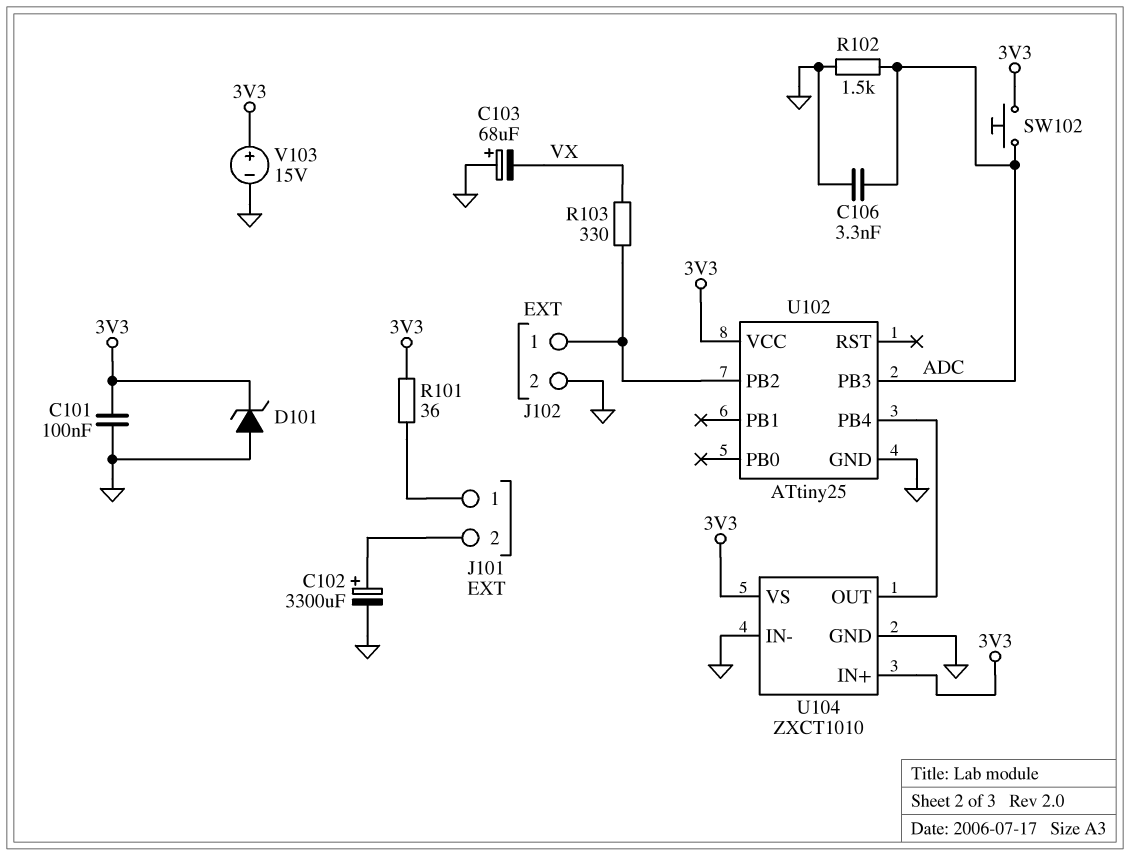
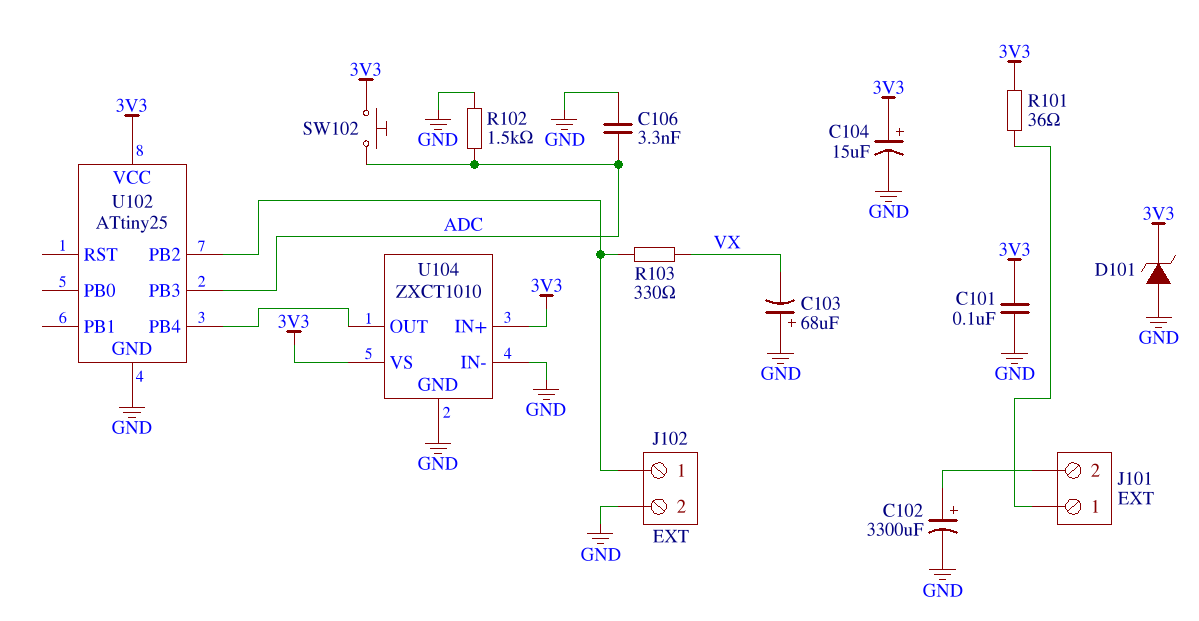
C104: none -> 15uF (plus 3V3, minus GND)
V103: 15V (plus 3V3, minus GND) -> none

